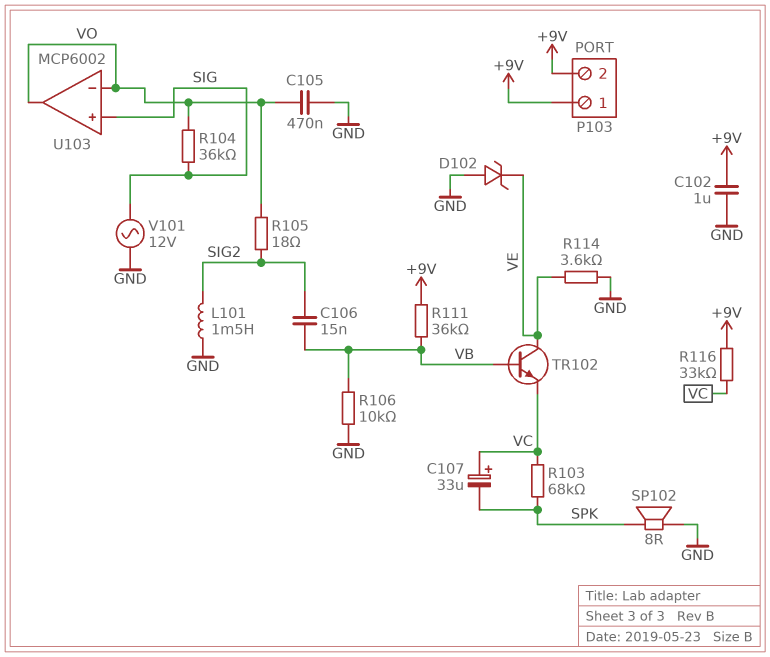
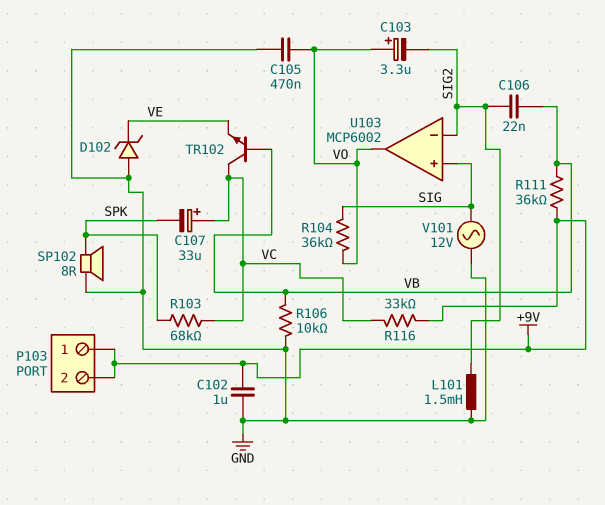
C103: none -> 3.3uF (plus VO, minus SIG2)
C106: 15nF (SIG2, VB) -> 22nF (SIG2, VB)
R105: 18 (SIG2, VO) -> none
R114: 3.6k (GND, VE) -> none
TR102: NPN (B VB, C VE, E VC) -> NPN (B VB, C VC, E VE)
U103 pin in-: VO -> SIG2

